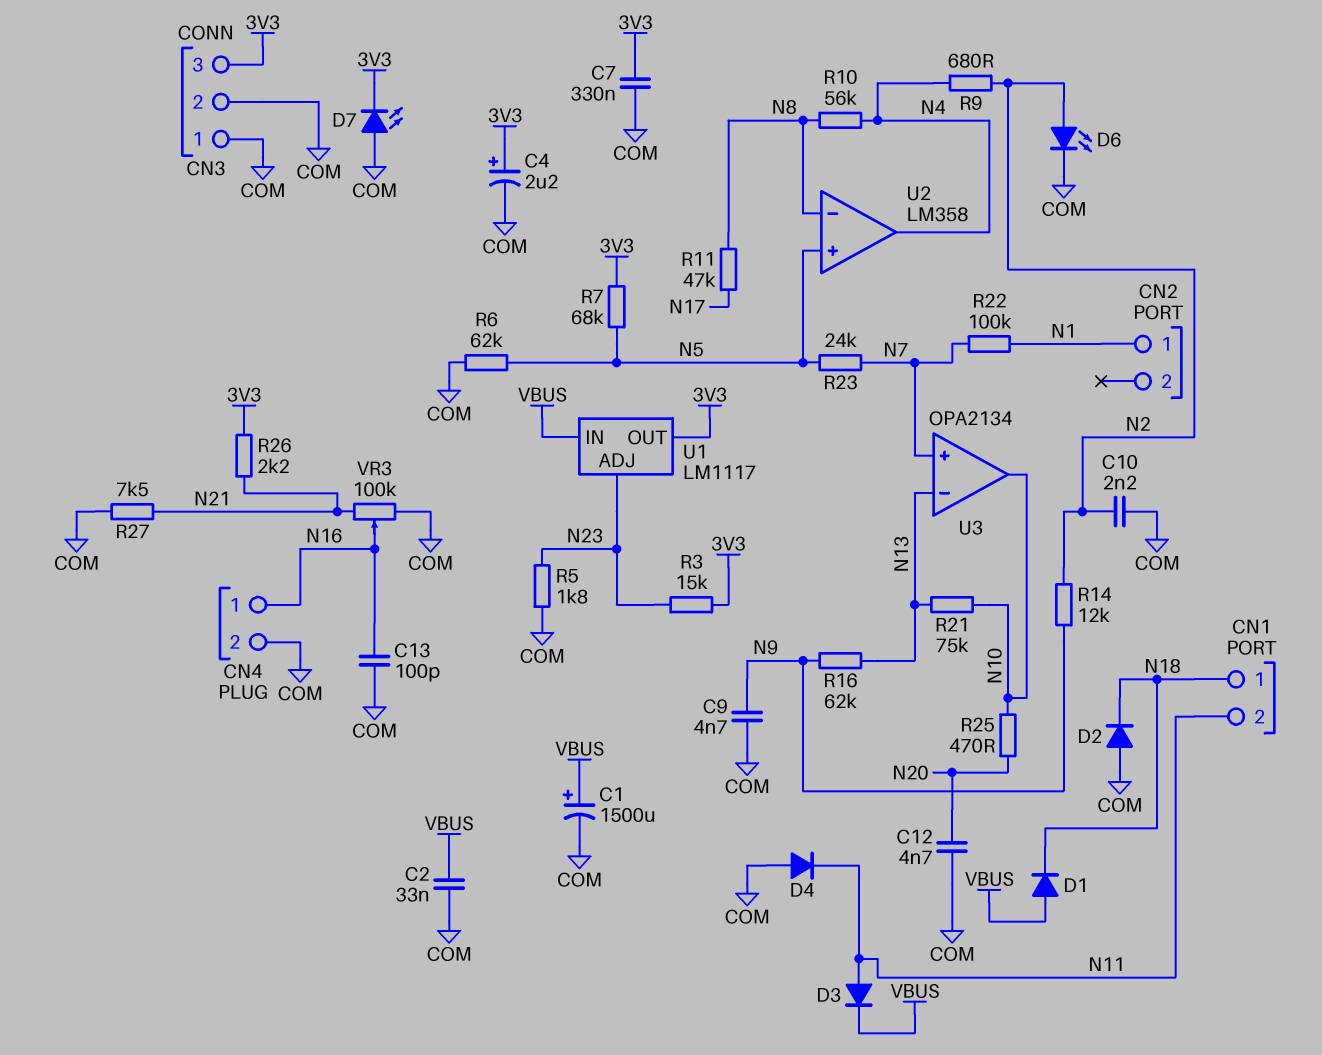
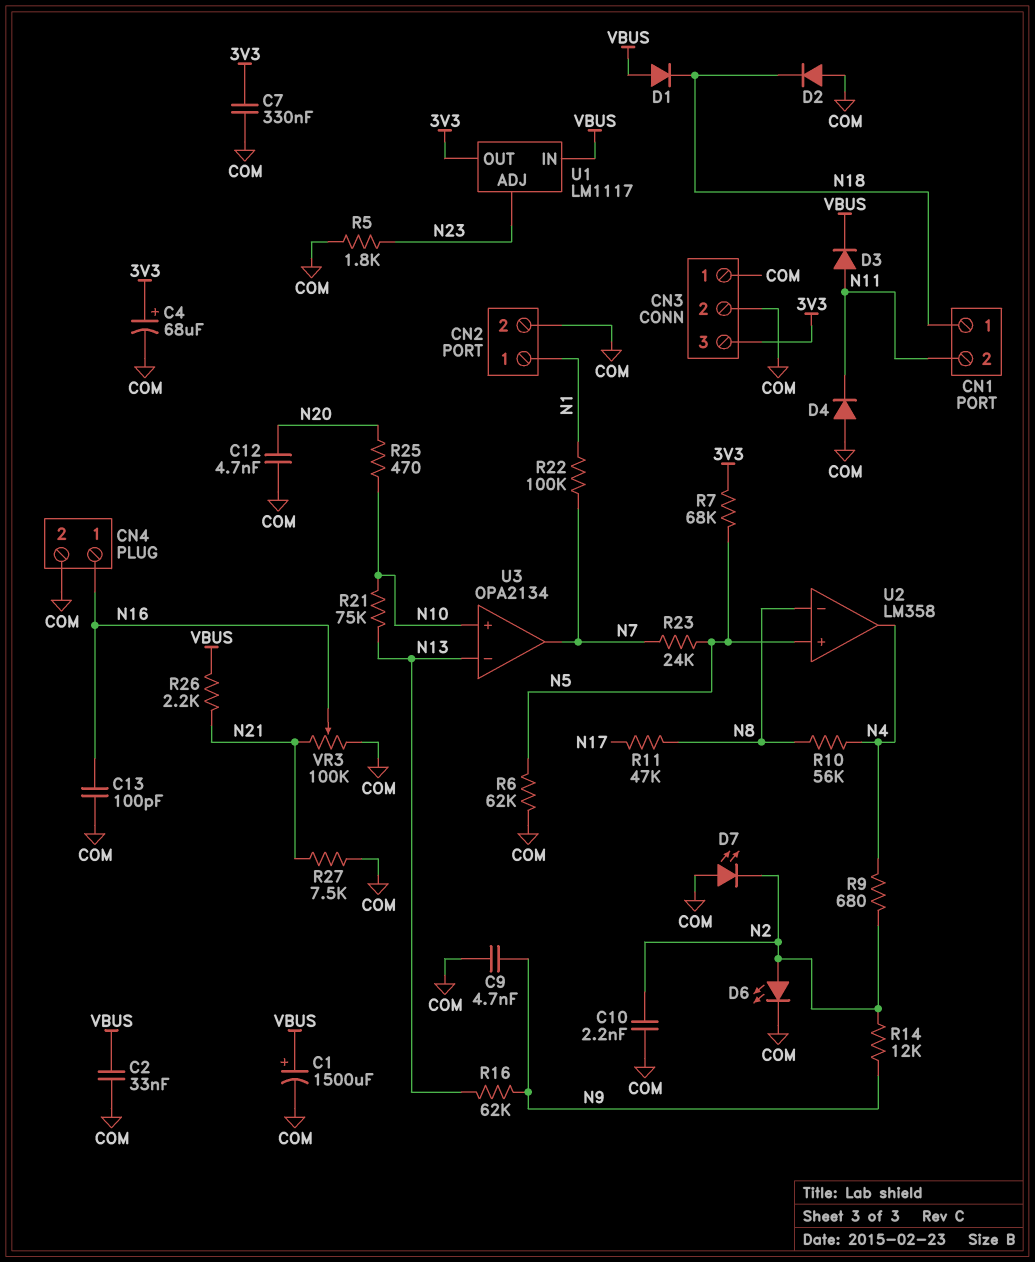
C4: 2.2uF (plus 3V3, minus COM) -> 68uF (plus 3V3, minus COM)
CN2 pin 2: none -> COM
D7: LED (A COM, K 3V3) -> LED (A COM, K N2)
R3: 15k (3V3, N23) -> none
R26: 2.2k (3V3, N21) -> 2.2k (N21, VBUS)
U3 pin in+: N7 -> N10
U3 pin out: N10 -> N7

